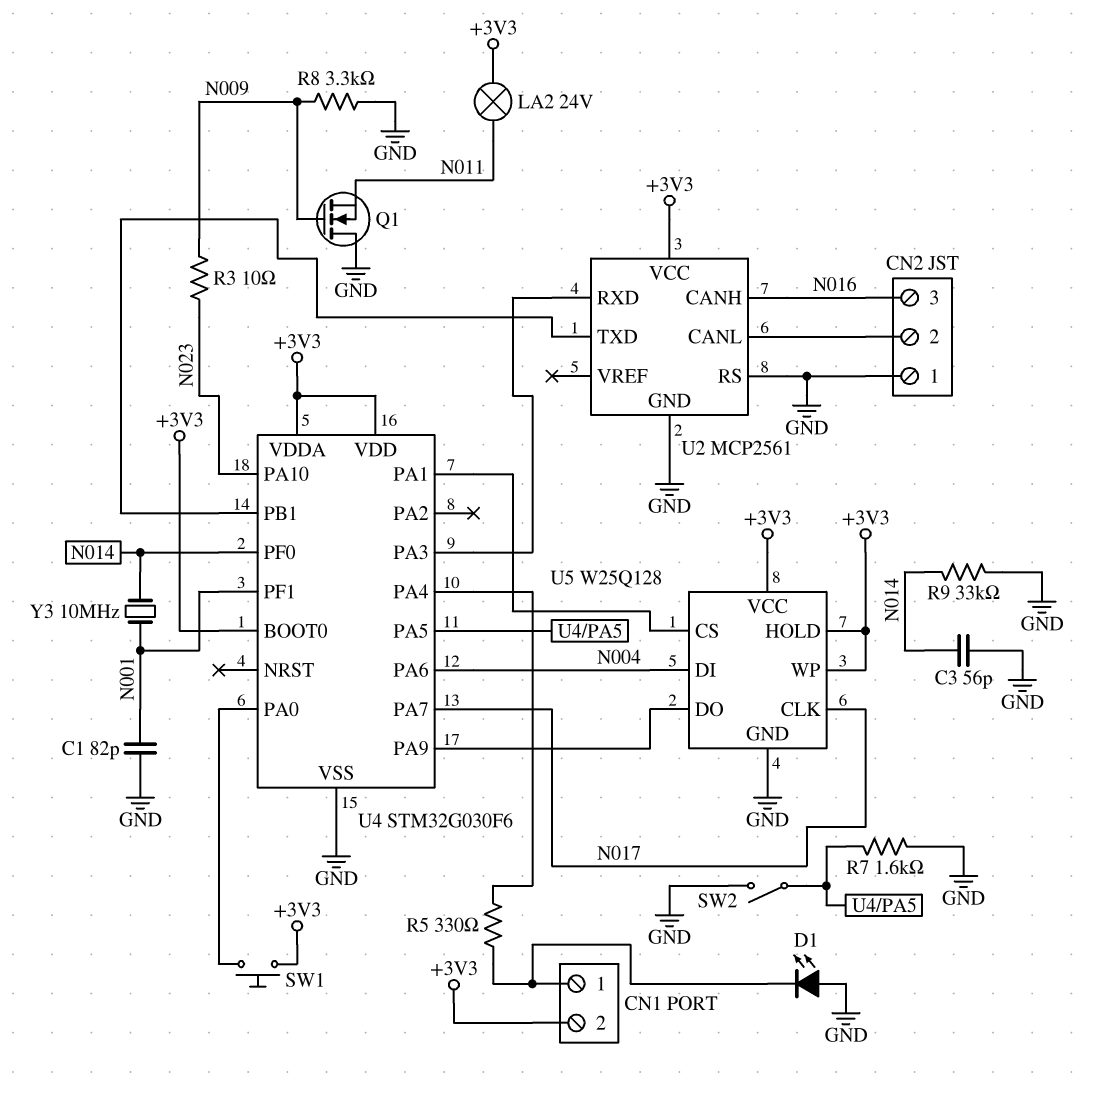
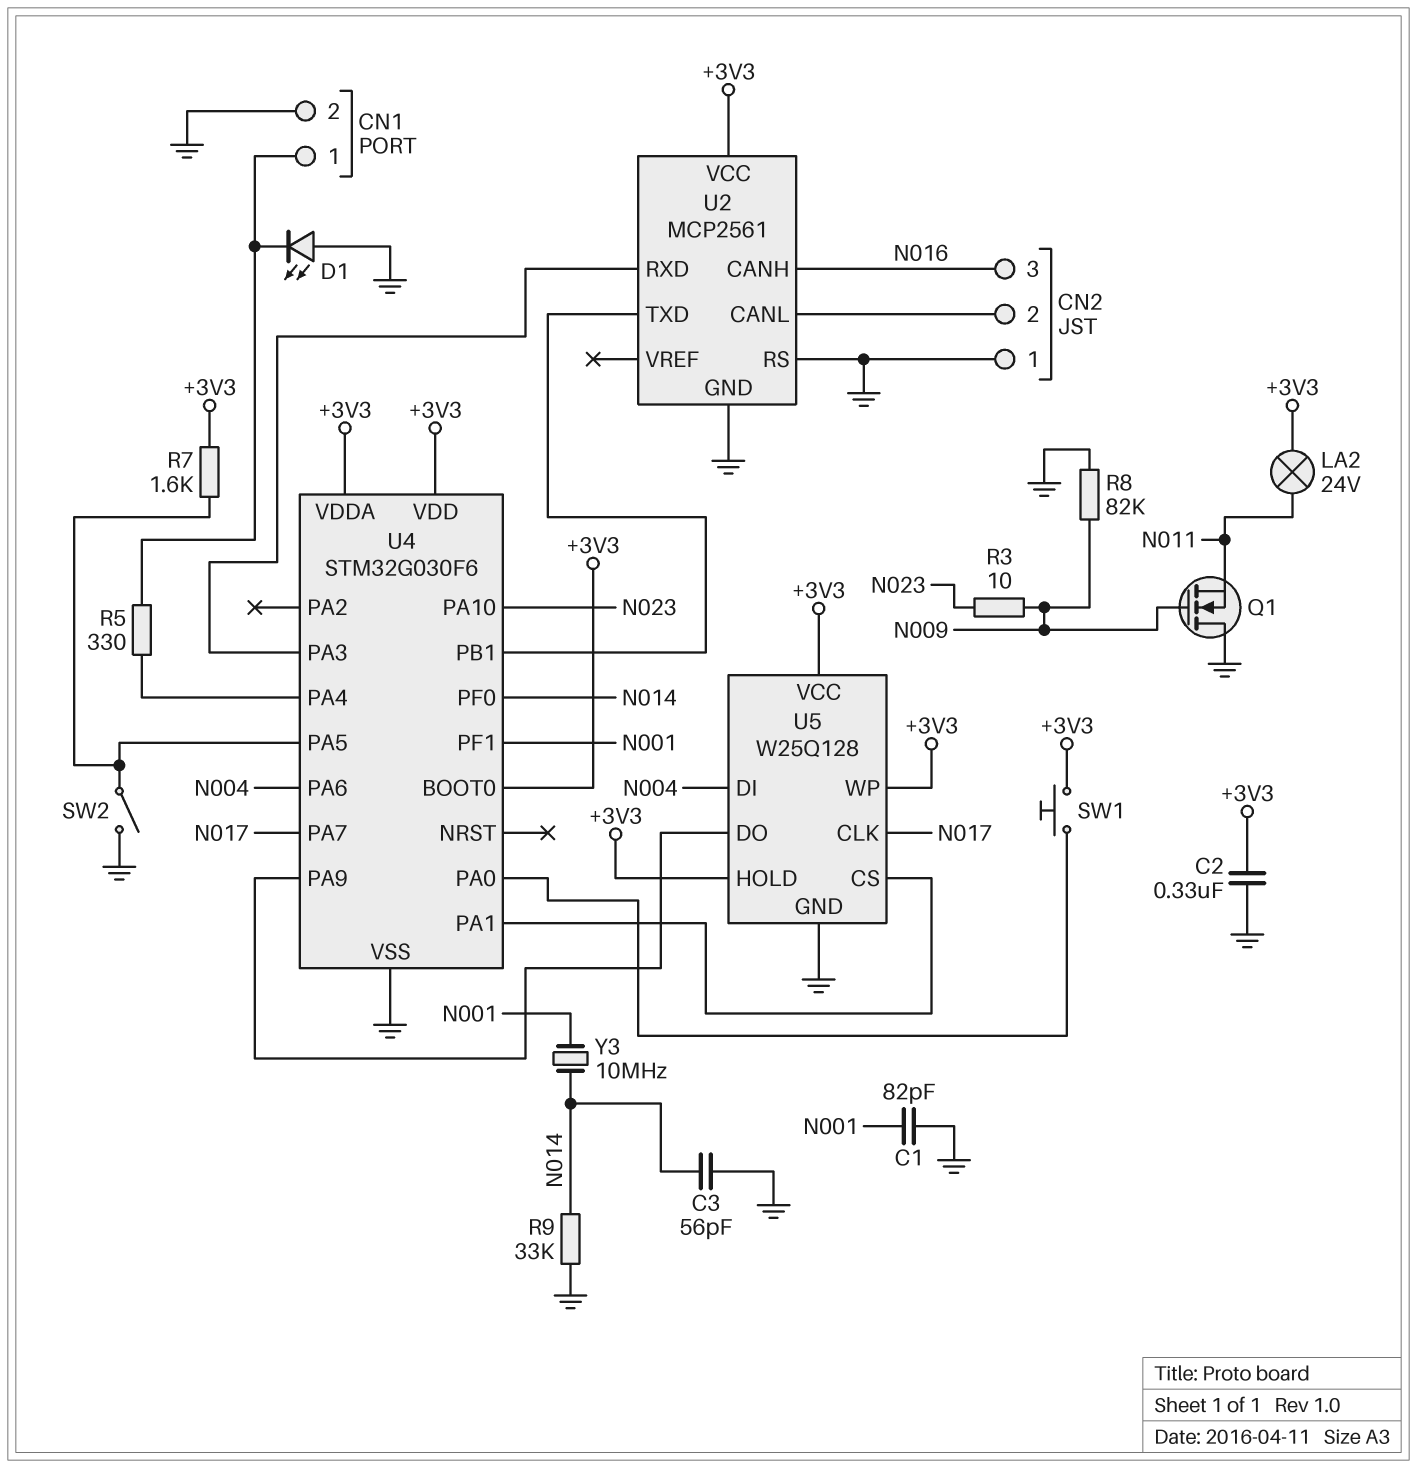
C2: none -> 330nF (+3V3, GND)
CN1 pin 2: +3V3 -> GND
R7: 1.6k (GND, U4/PA5) -> 1.6k (+3V3, U4/PA5)
R8: 3.3k (GND, N009) -> 82k (GND, N009)

